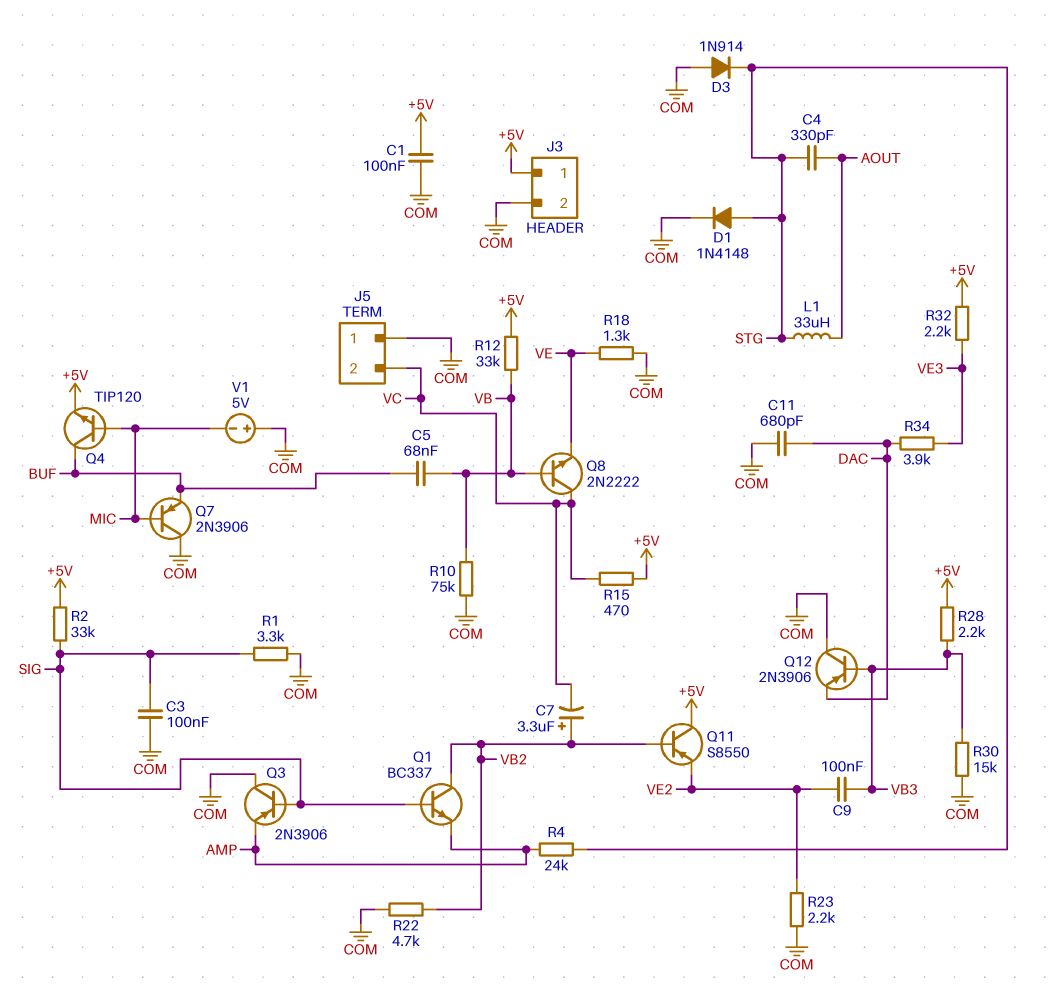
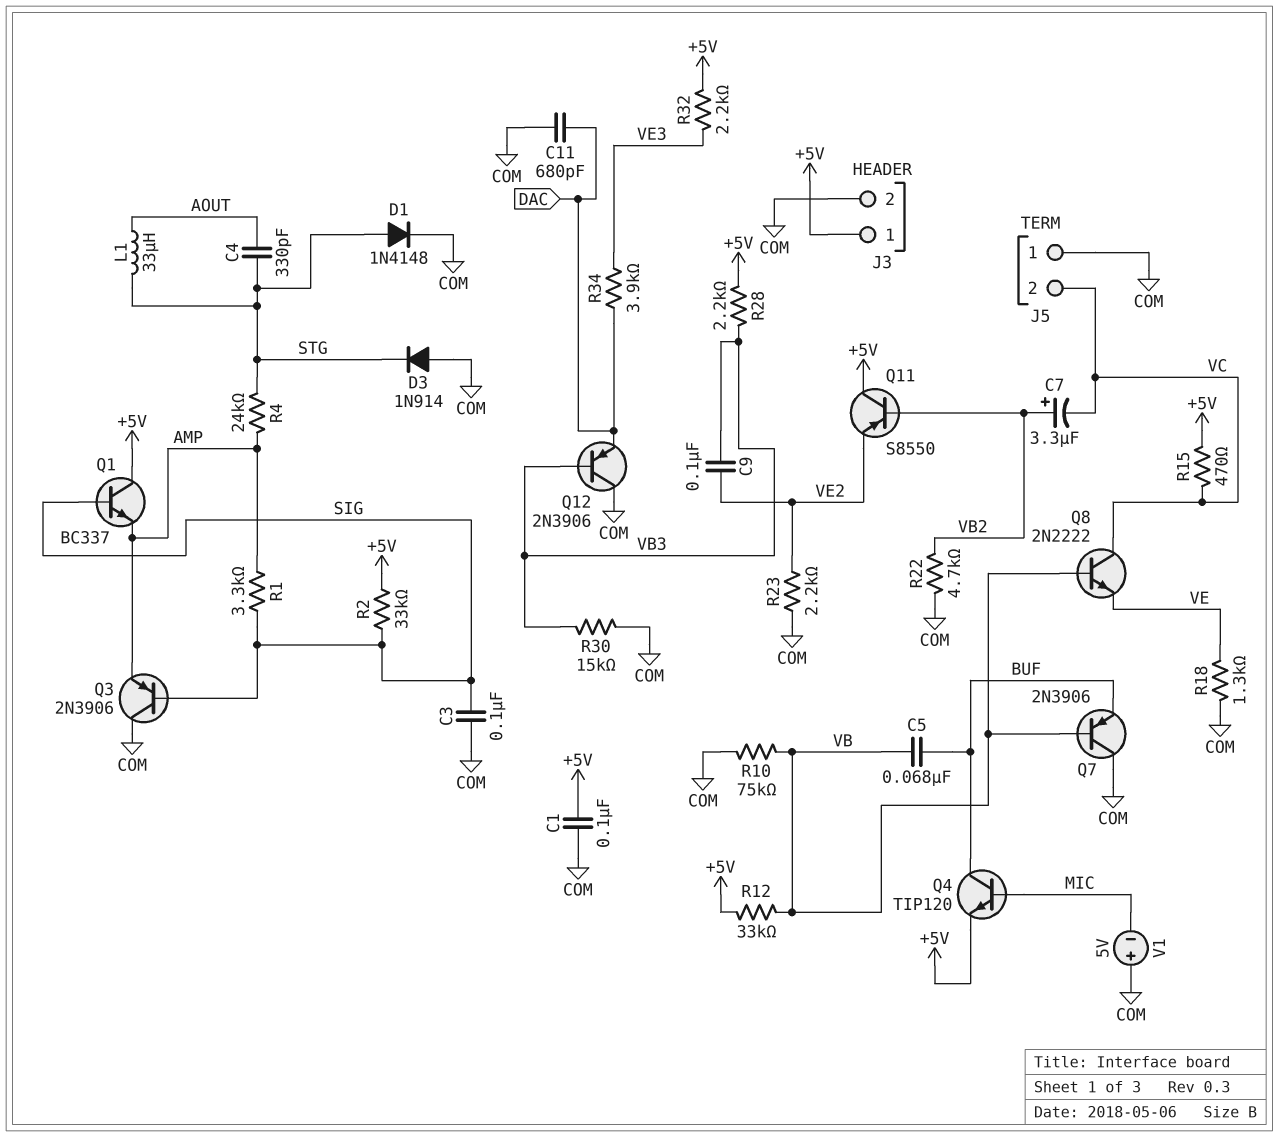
Q1: NPN BC337 (B SIG, C VB2, E AMP) -> NPN BC337 (B SIG, C +5V, E AMP)
Q7: PNP 2N3906 (B MIC, C COM, E BUF) -> PNP 2N3906 (B VB, C COM, E BUF)
R1: 3.3k (COM, SIG) -> 3.3k (AMP, SIG)

